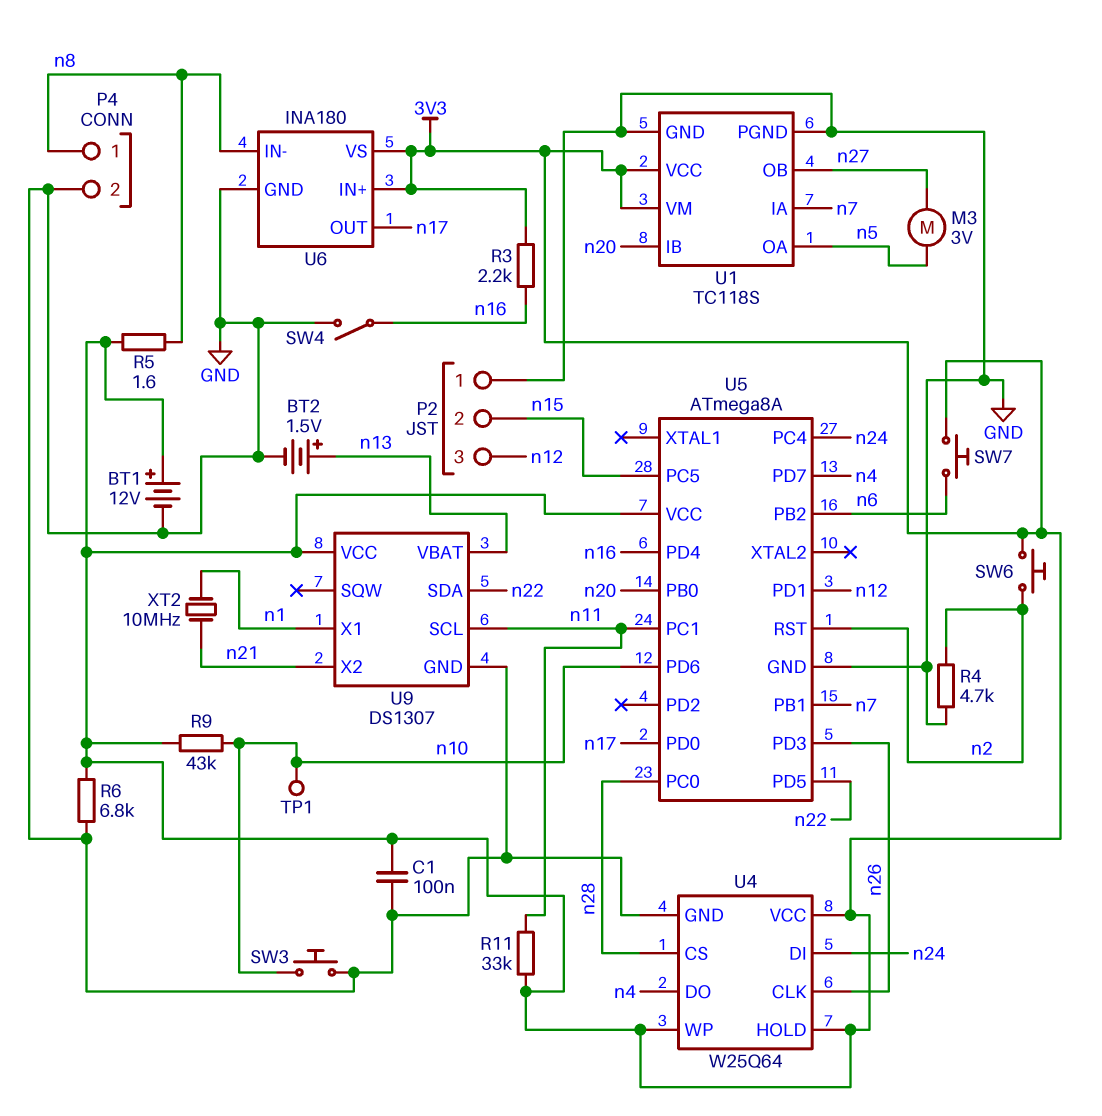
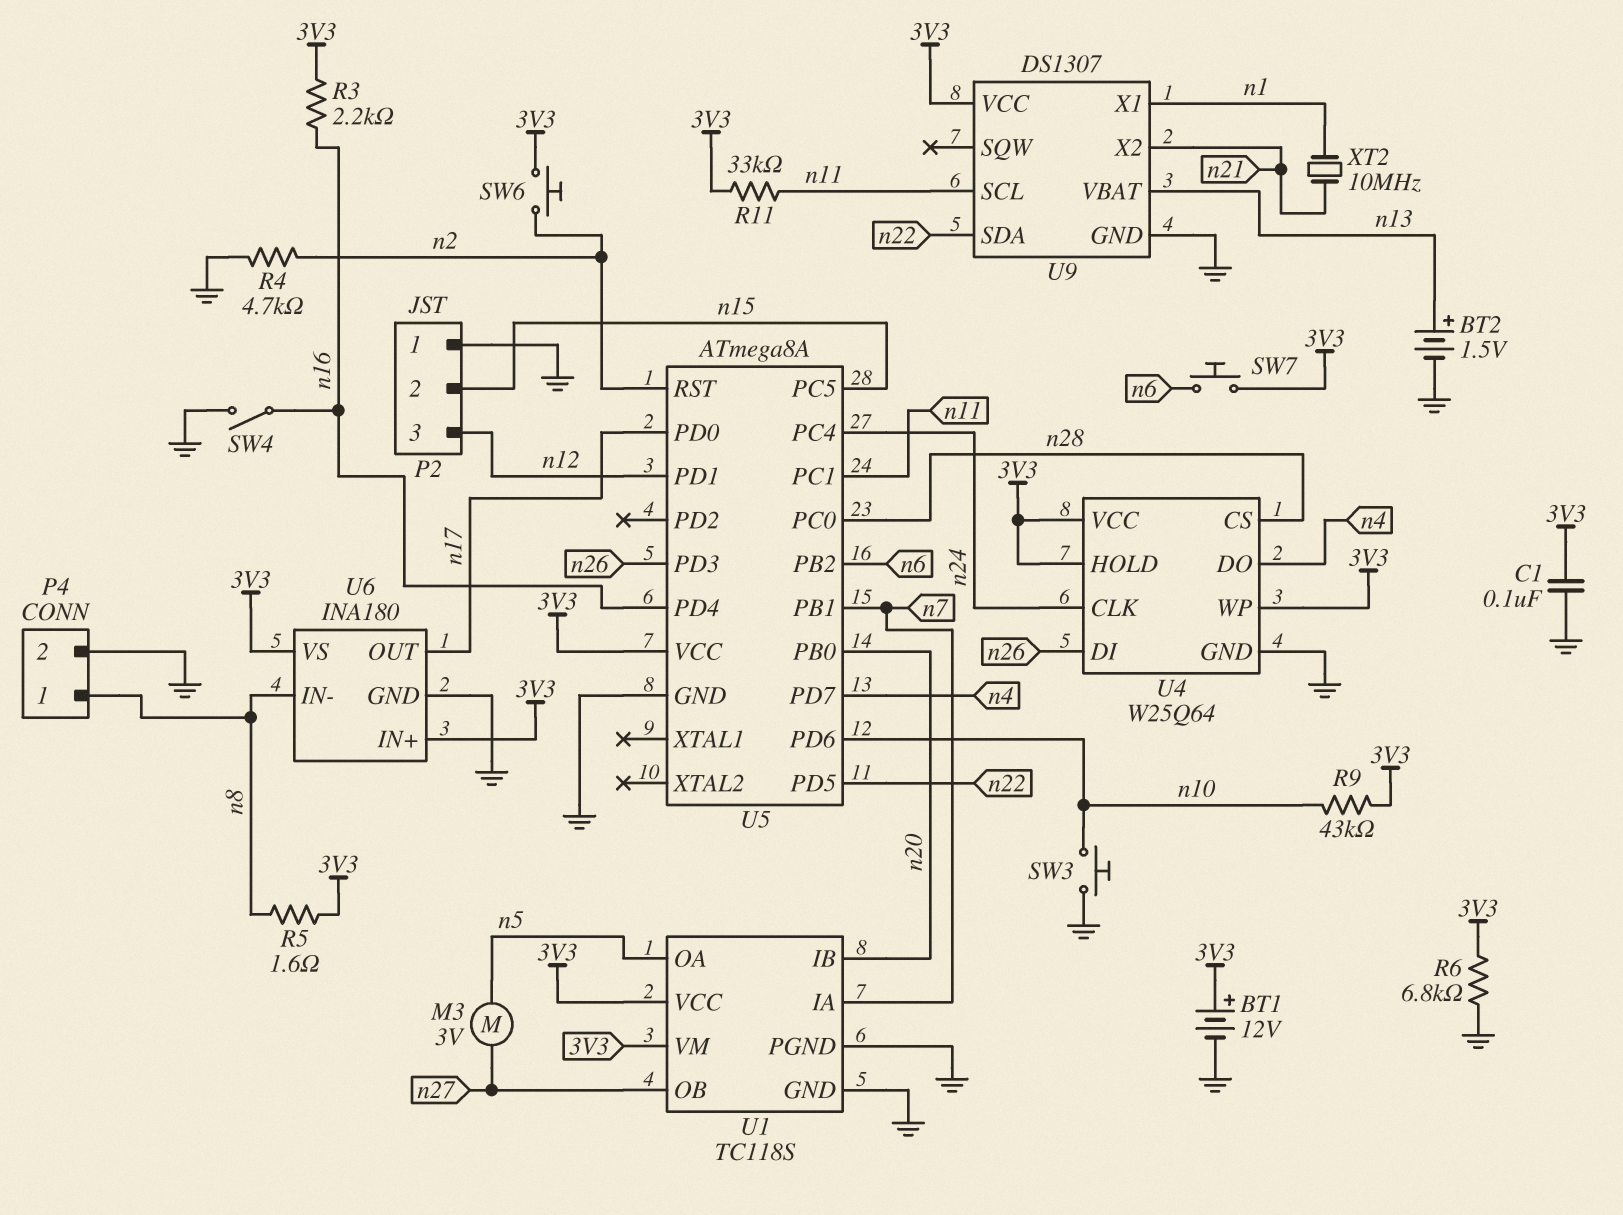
TP1: test point (n10) -> none
U4 pin CLK: n26 -> n24
U4 pin DI: n24 -> n26

